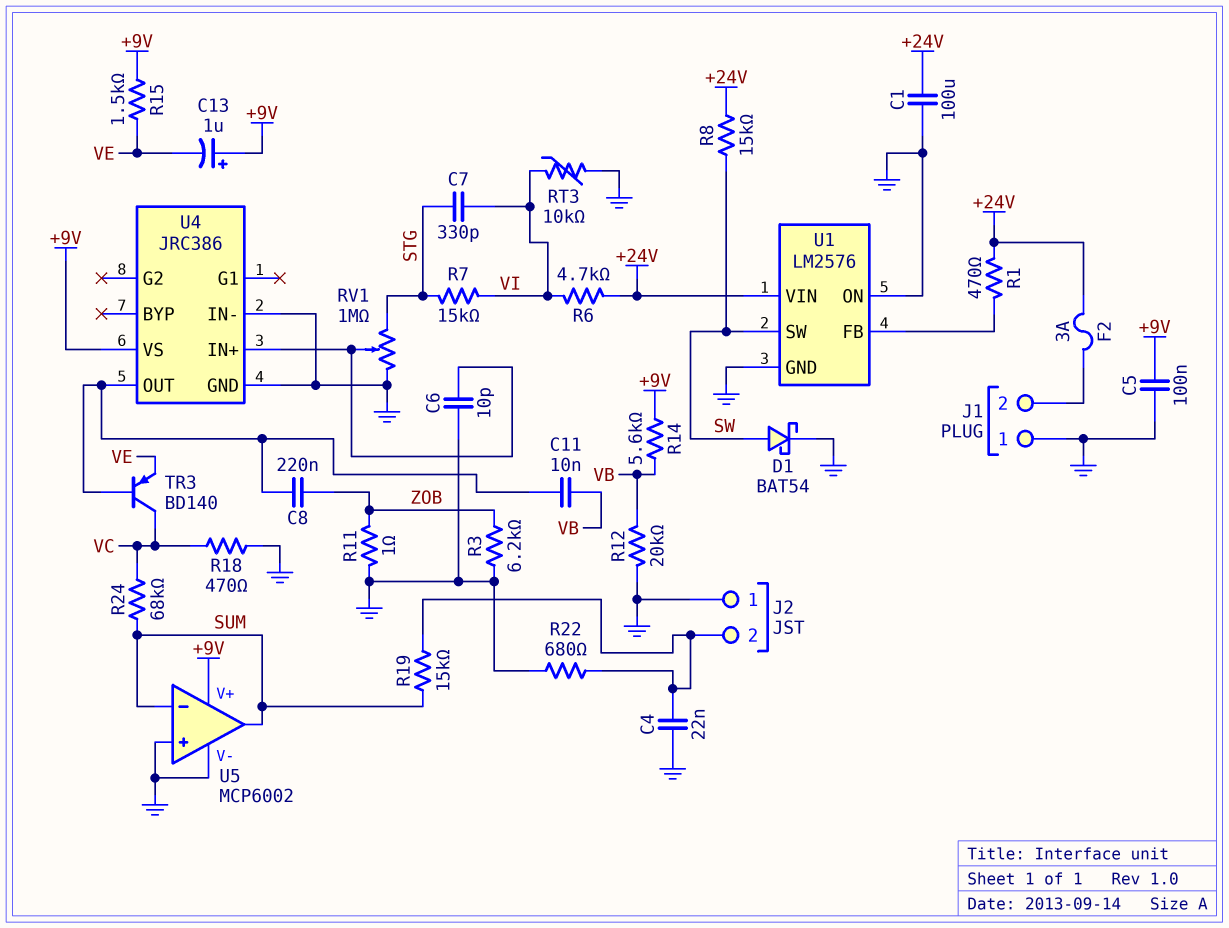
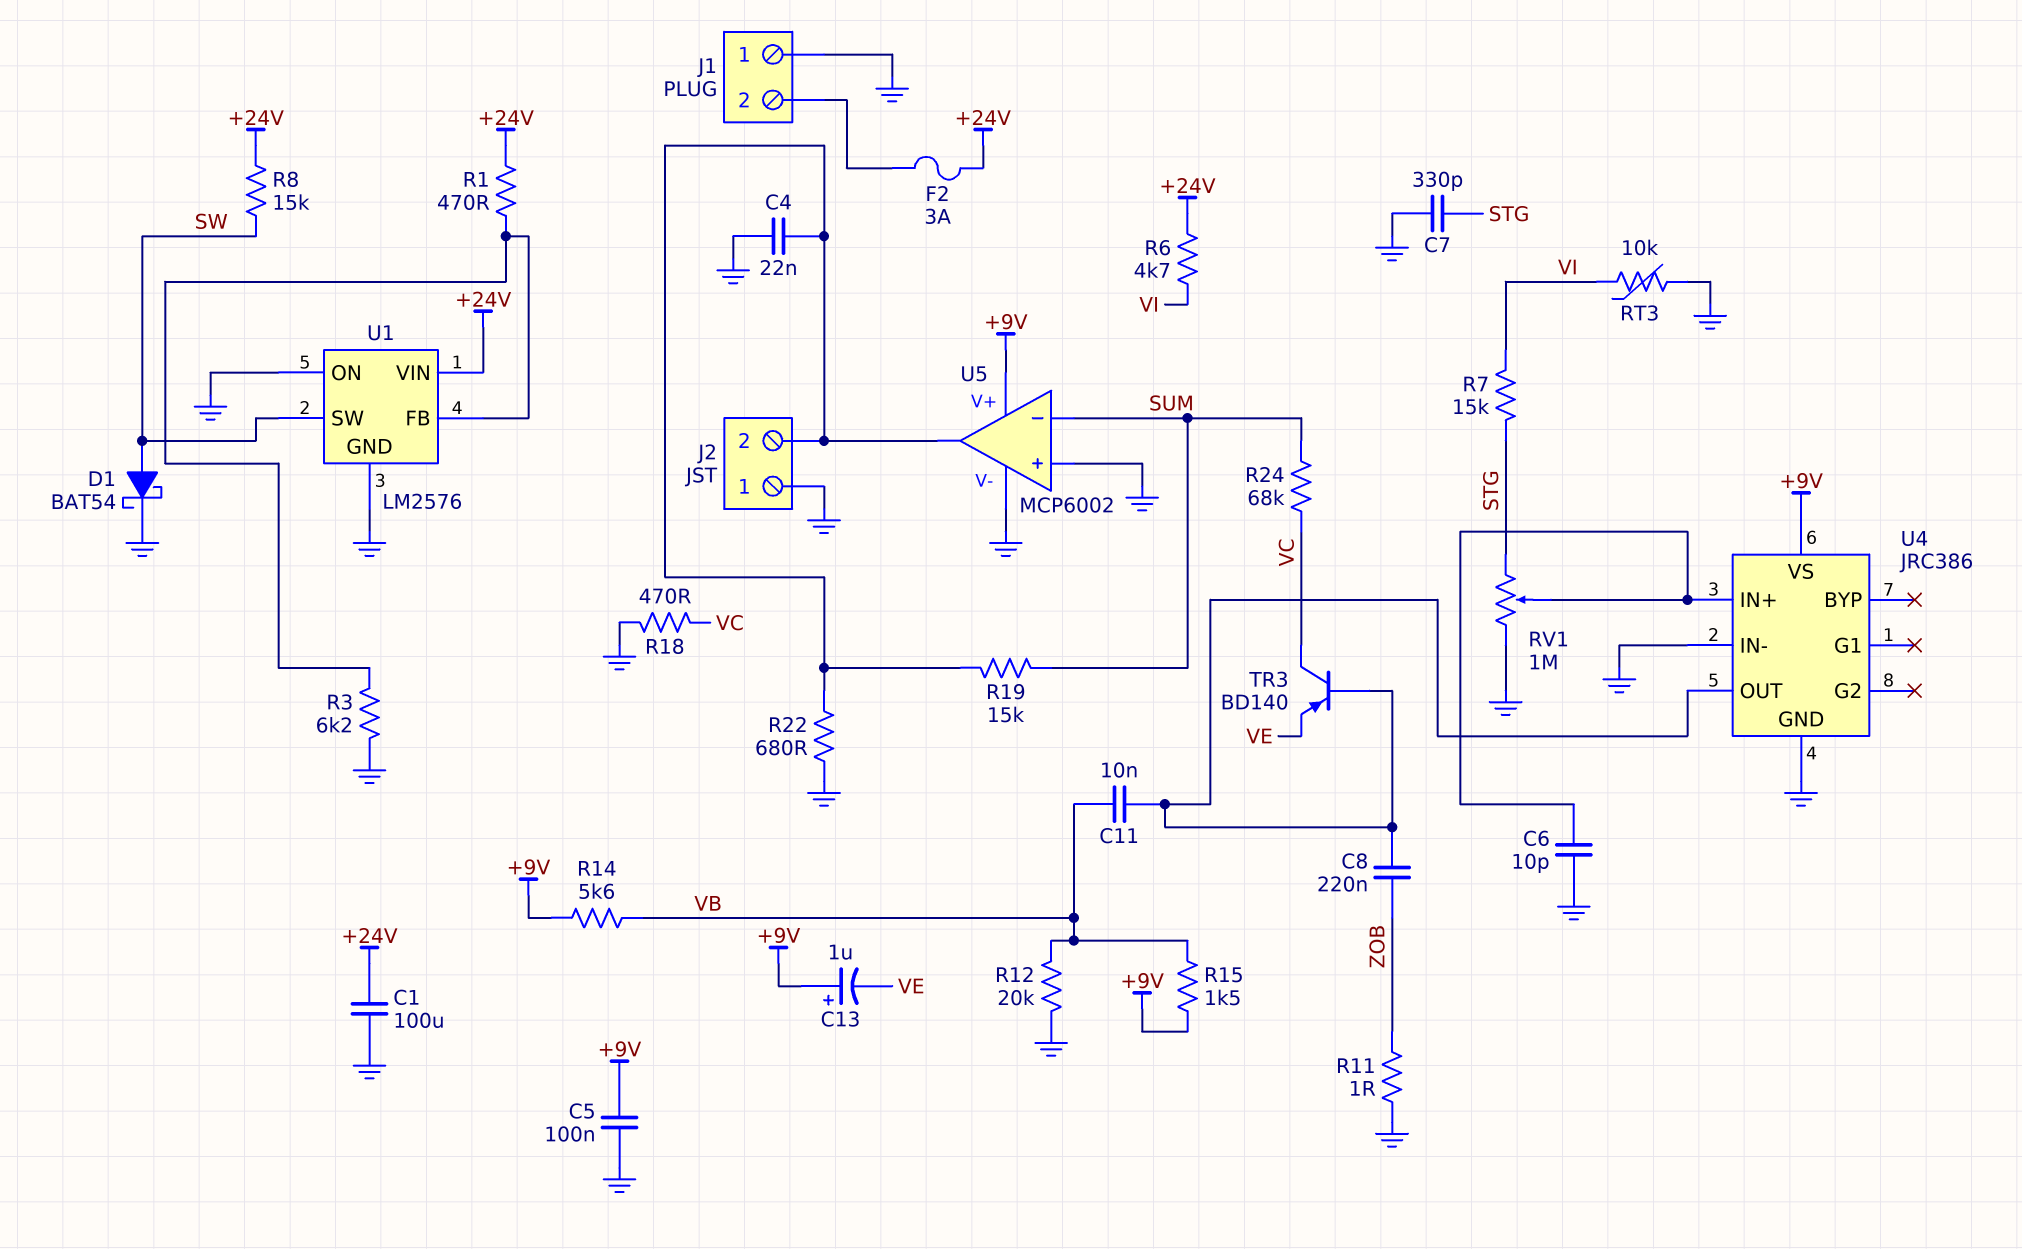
C7: 330pF (STG, VI) -> 330pF (GND, STG)
R3: 6.2k (GND, ZOB) -> 6.2k (GND, U1/FB)
R15: 1.5k (+9V, VE) -> 1.5k (+9V, VB)
U5 pin out: SUM -> J2/2

